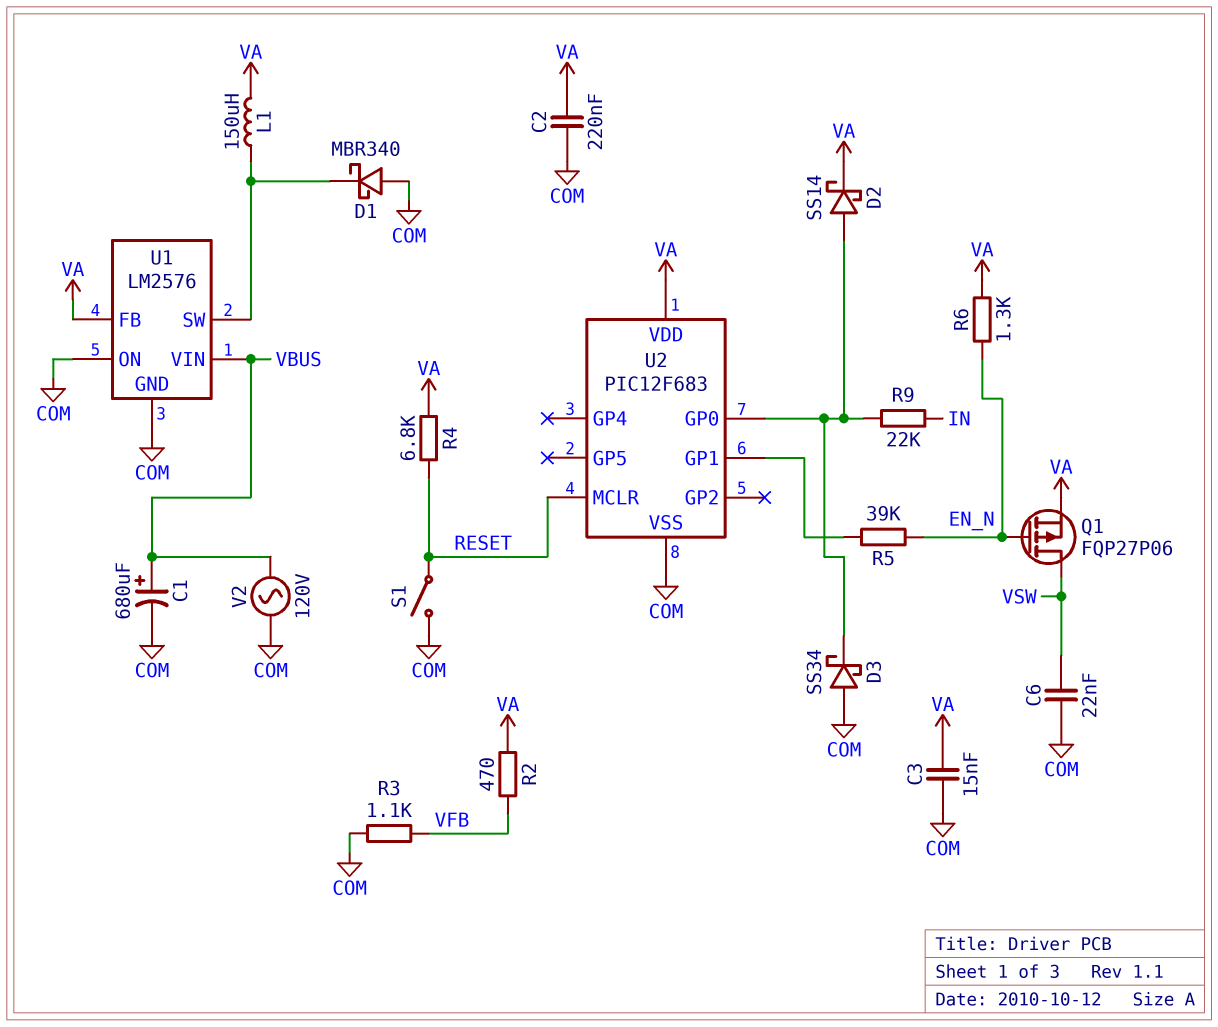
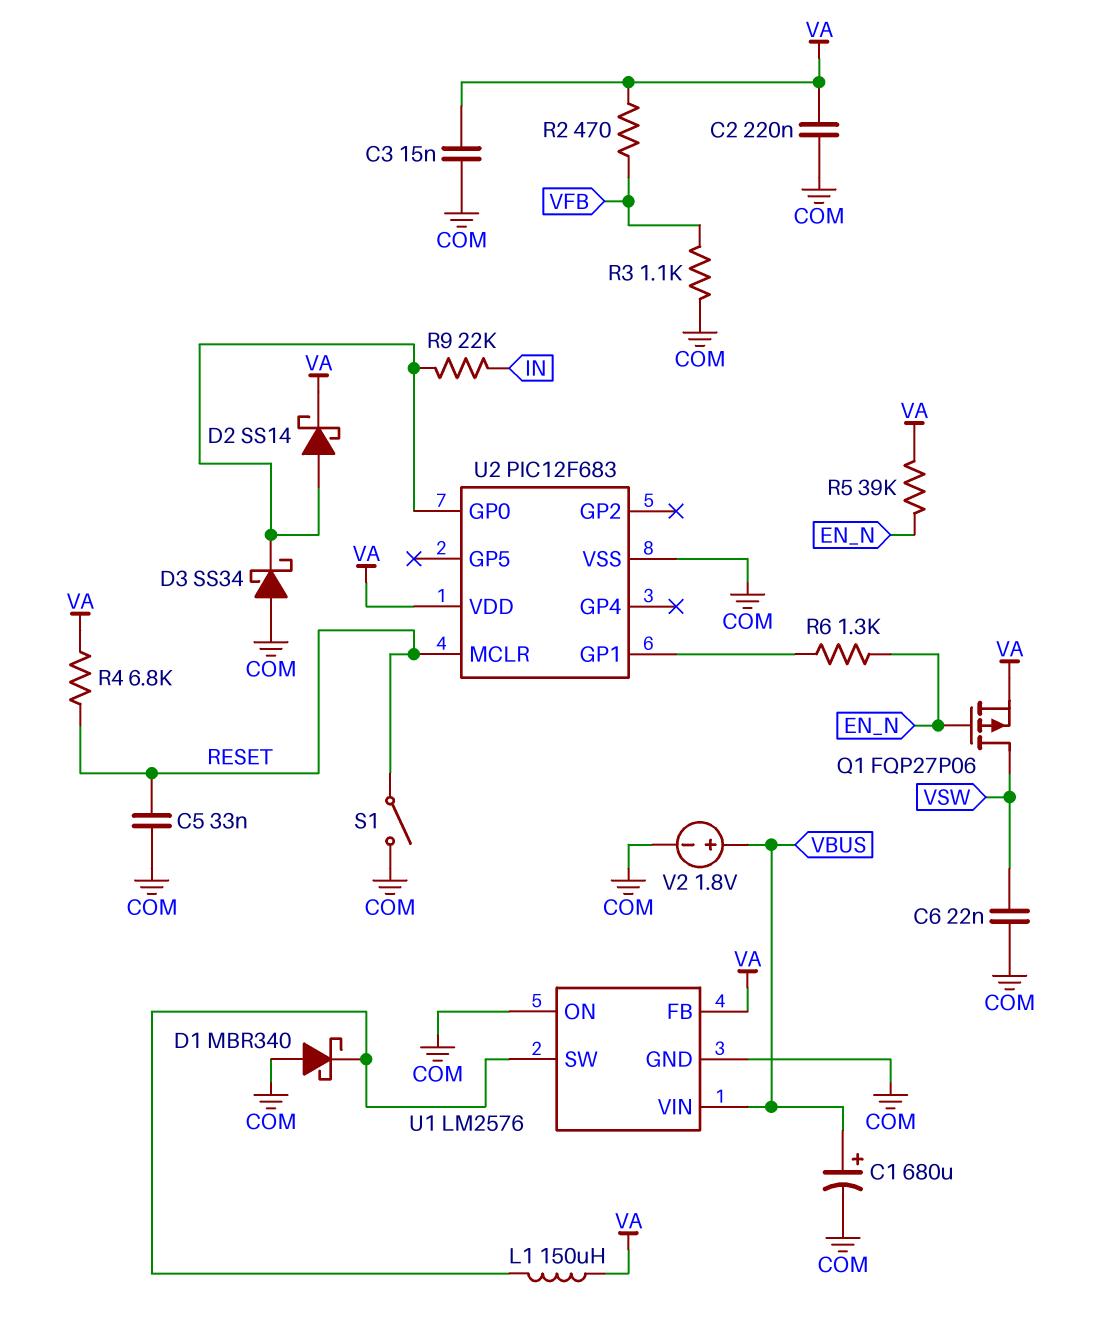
C5: none -> 33nF (COM, RESET)
R5: 39k (EN_N, U2/GP1) -> 39k (EN_N, VA)
R6: 1.3k (EN_N, VA) -> 1.3k (EN_N, U2/GP1)
V2: AC 120V (COM, VBUS) -> 1.8V (plus VBUS, minus COM)

